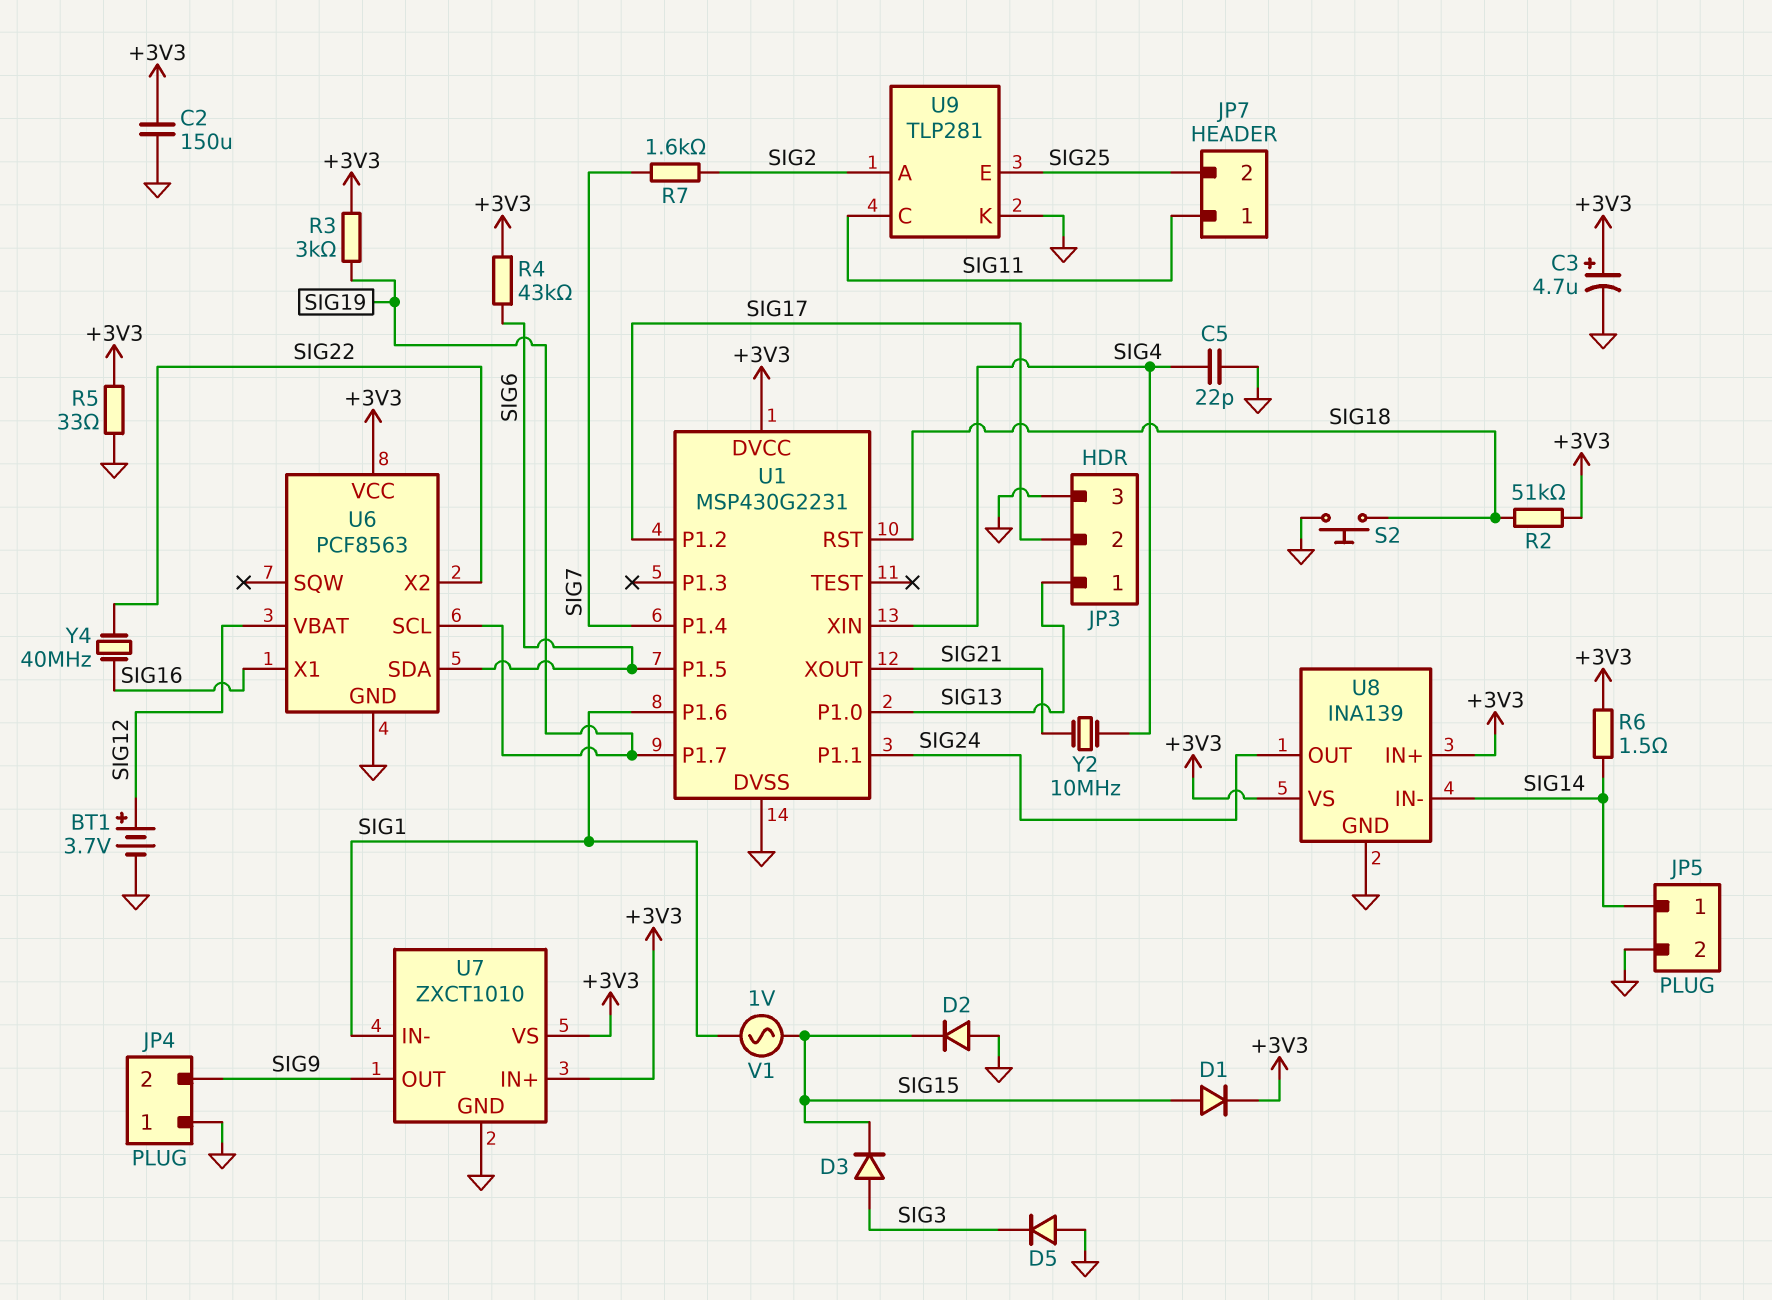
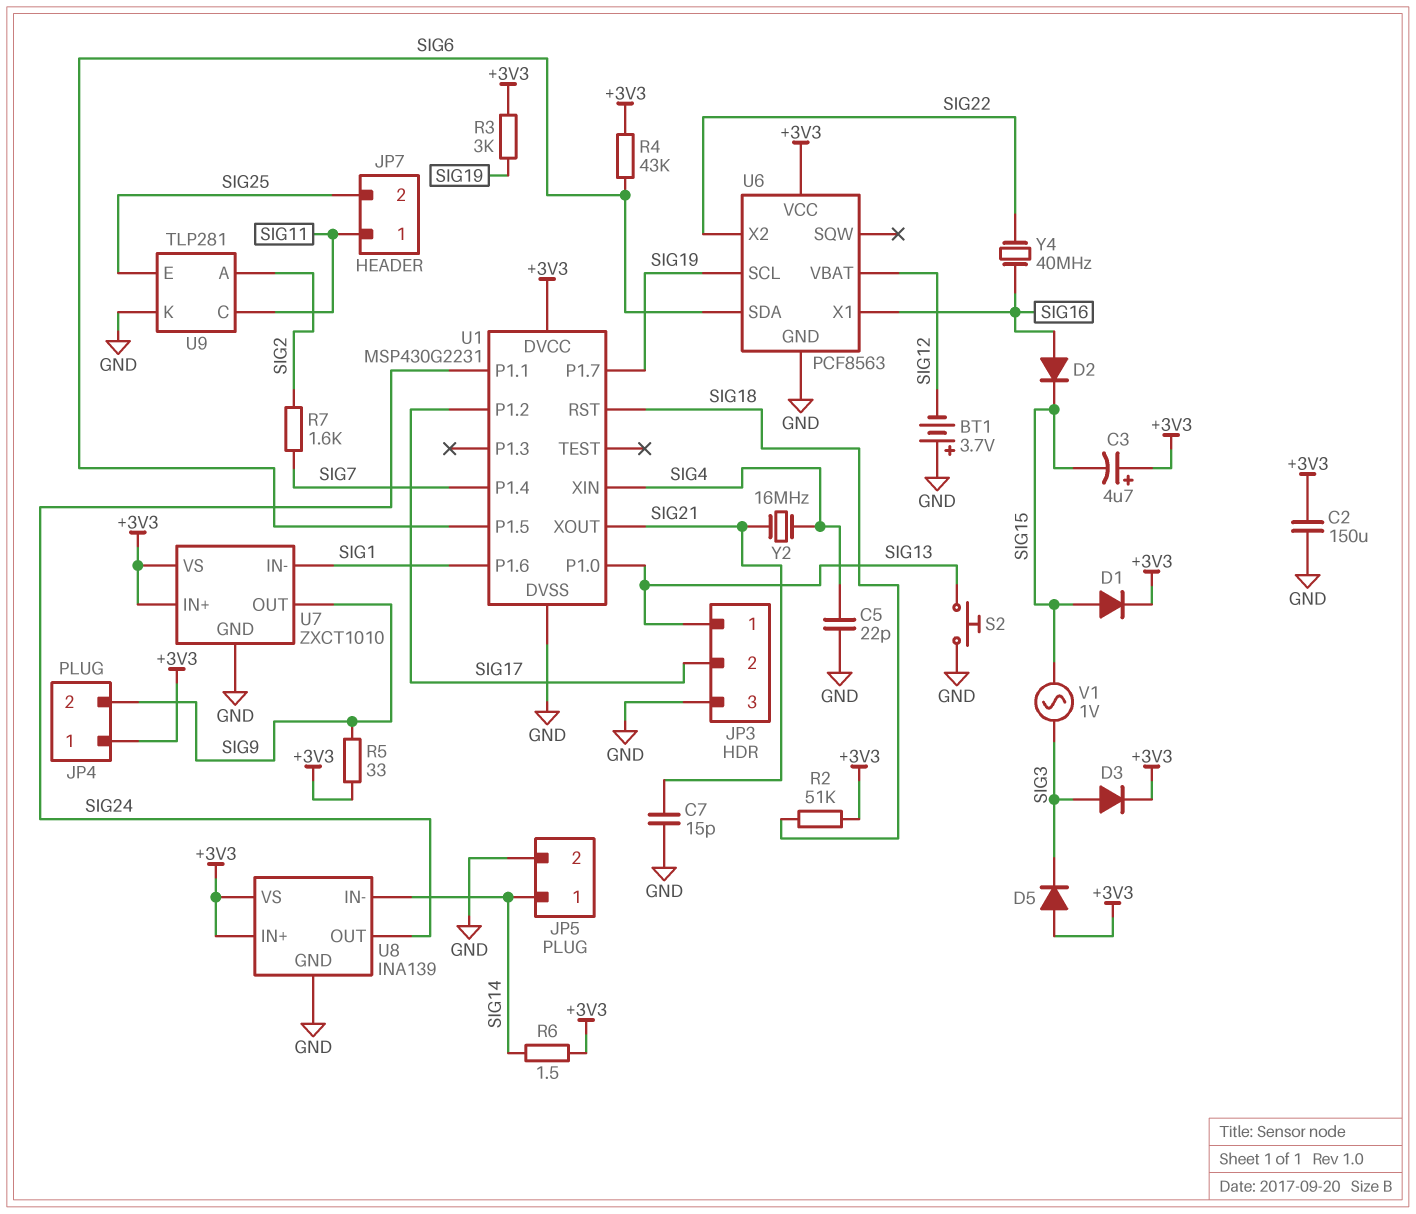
BT1: 3.7V (plus SIG12, minus GND) -> 3.7V (plus GND, minus SIG12)
C3: 4.7uF (plus +3V3, minus GND) -> 4.7uF (plus +3V3, minus SIG15)
C7: none -> 15pF (GND, SIG21)
D2: diode (A GND, K SIG15) -> diode (A SIG16, K SIG15)
D3: diode (A SIG3, K SIG15) -> diode (A SIG3, K +3V3)
D5: diode (A GND, K SIG3) -> diode (A +3V3, K SIG3)
JP4 pin 1: GND -> +3V3
R5: 33 (+3V3, GND) -> 33 (+3V3, SIG9)
S2: button (GND, SIG18) -> button (GND, SIG13)
V1: AC 1V (SIG1, SIG15) -> AC 1V (SIG3, SIG15)
Y2: 10MHz (SIG4, SIG21) -> 16MHz (SIG4, SIG21)

